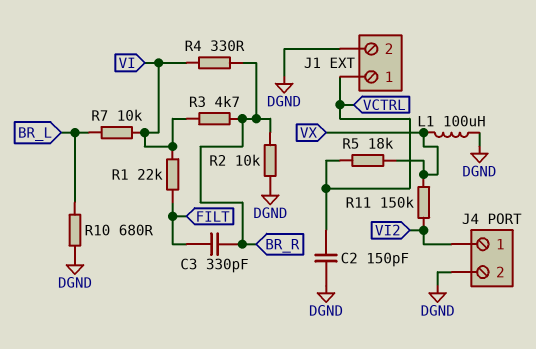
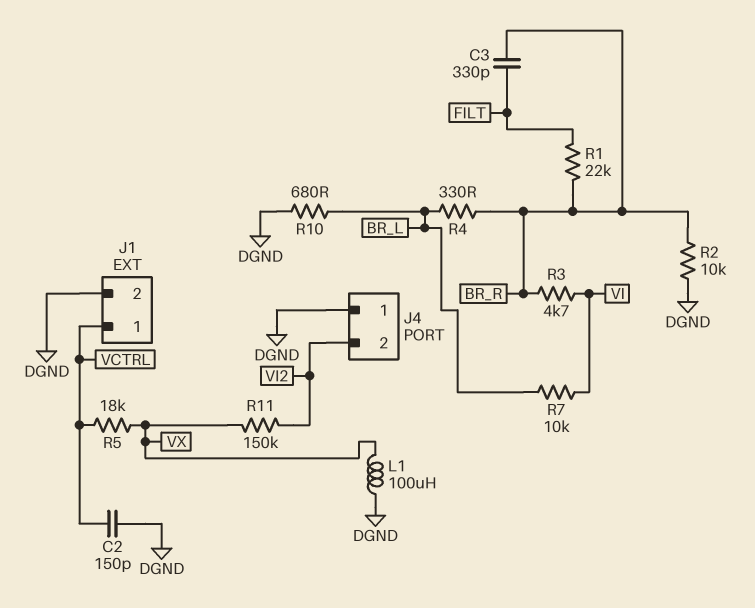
J4 pin 1: VI2 -> DGND
J4 pin 2: DGND -> VI2
R1: 22k (FILT, VI) -> 22k (BR_R, FILT)
R4: 330 (BR_R, VI) -> 330 (BR_L, BR_R)

